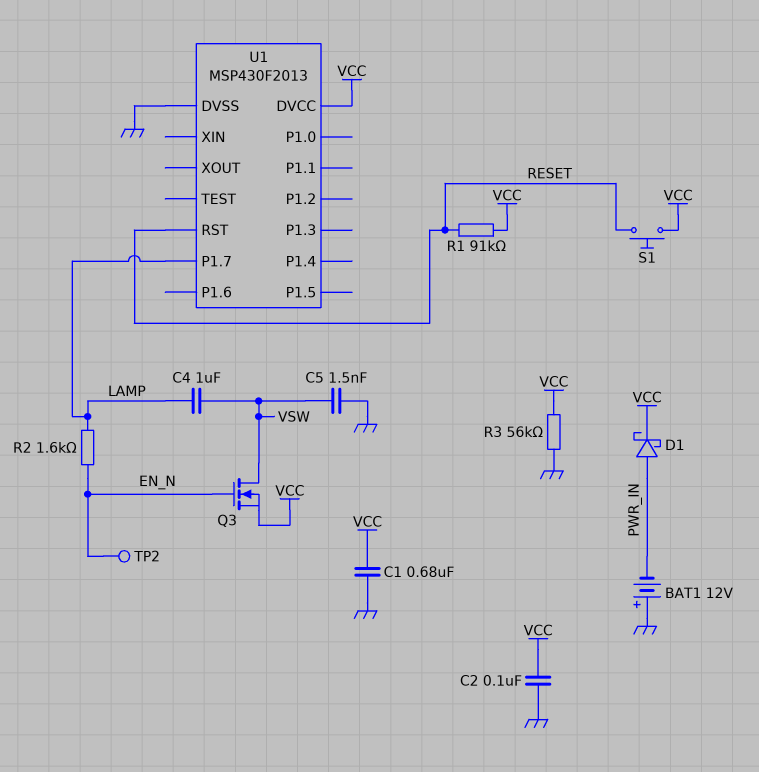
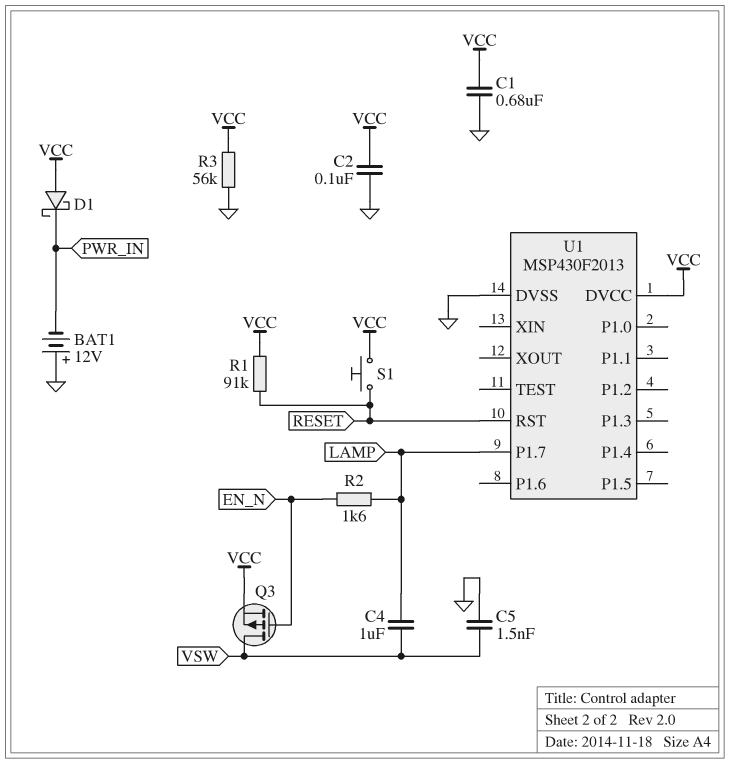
D1: schottky (A PWR_IN, K VCC) -> schottky (A VCC, K PWR_IN)
Q3: NMOS (G EN_N, D VSW, S VCC) -> PMOS (G EN_N, D VSW, S VCC)
TP2: test point (EN_N) -> none

